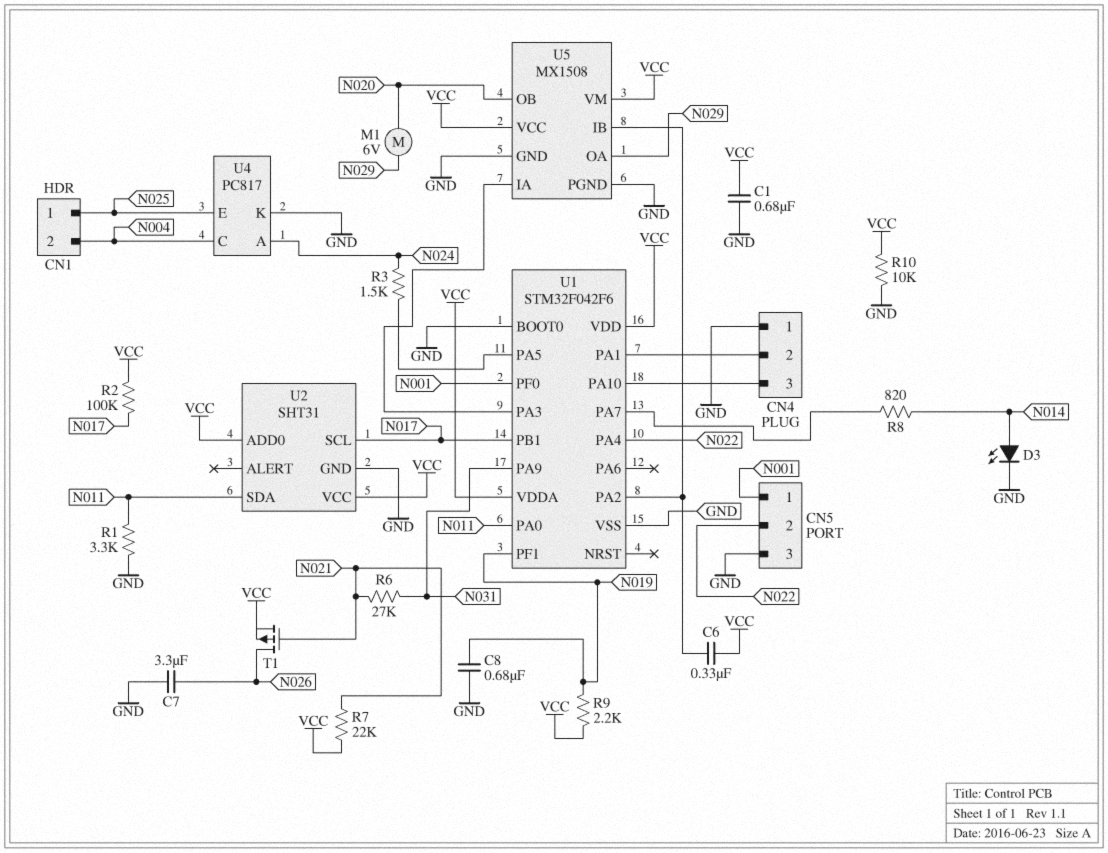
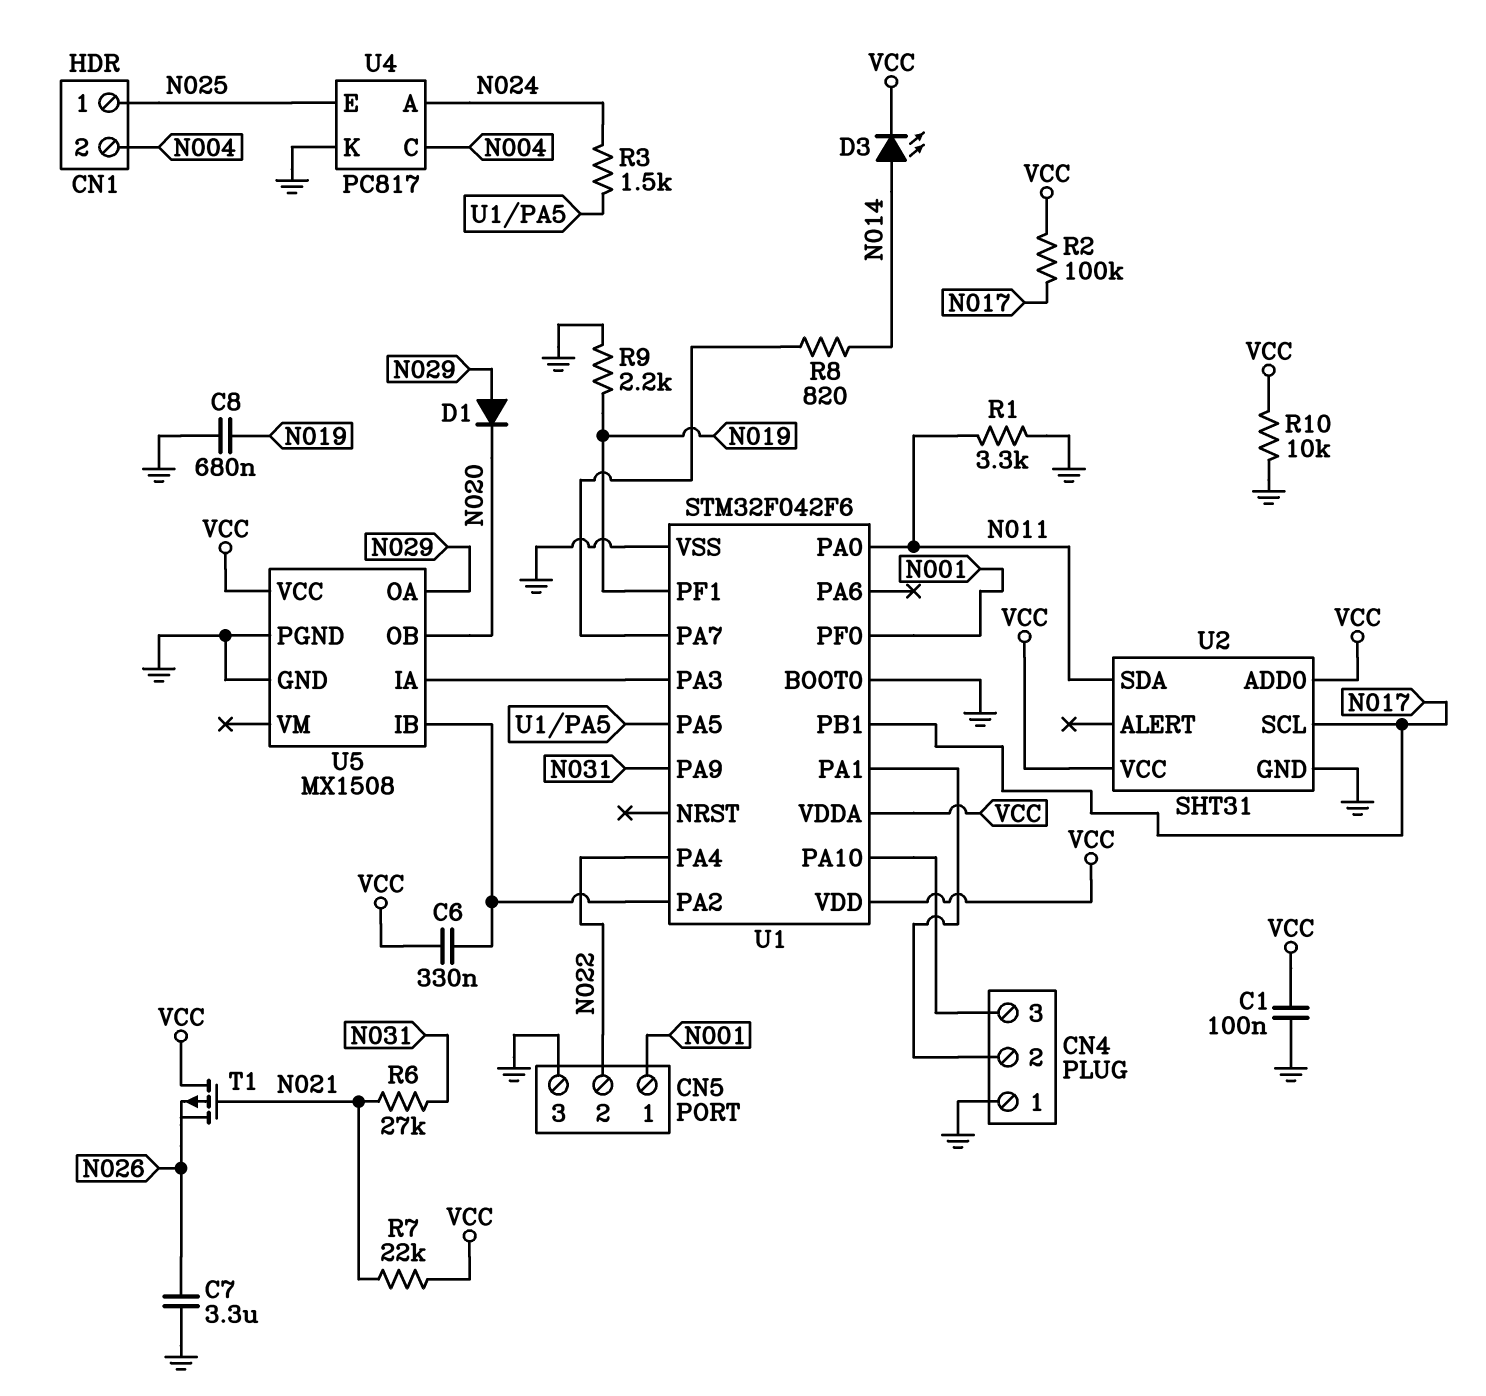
C1: 680nF (GND, VCC) -> 100nF (GND, VCC)
D1: none -> diode (A N029, K N020)
D3: LED (A N014, K GND) -> LED (A N014, K VCC)
M1: motor 6V (N020, N029) -> none
R9: 2.2k (N019, VCC) -> 2.2k (GND, N019)
T1: PMOS (G N021, D N026, S VCC) -> PMOS (G N021, D VCC, S N026)
U5 pin VM: VCC -> none

